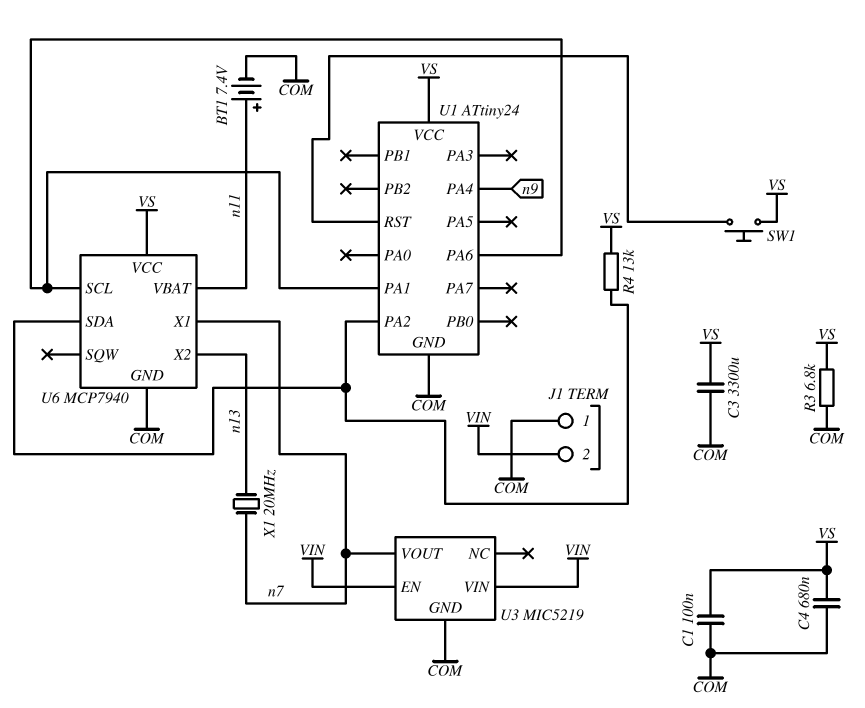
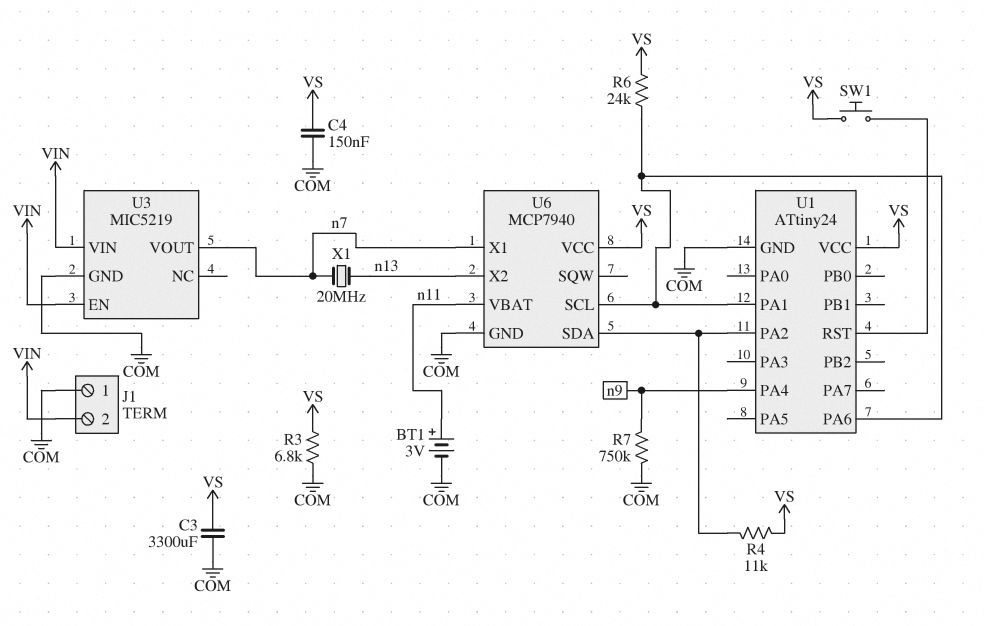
BT1: 7.4V (plus n11, minus COM) -> 3V (plus n11, minus COM)
C1: 100nF (COM, VS) -> none
C4: 680nF (COM, VS) -> 150nF (COM, VS)
R4: 13k (U1/PA2, VS) -> 11k (U1/PA2, VS)
R6: none -> 24k (U1/PA1, VS)
R7: none -> 750k (COM, n9)

